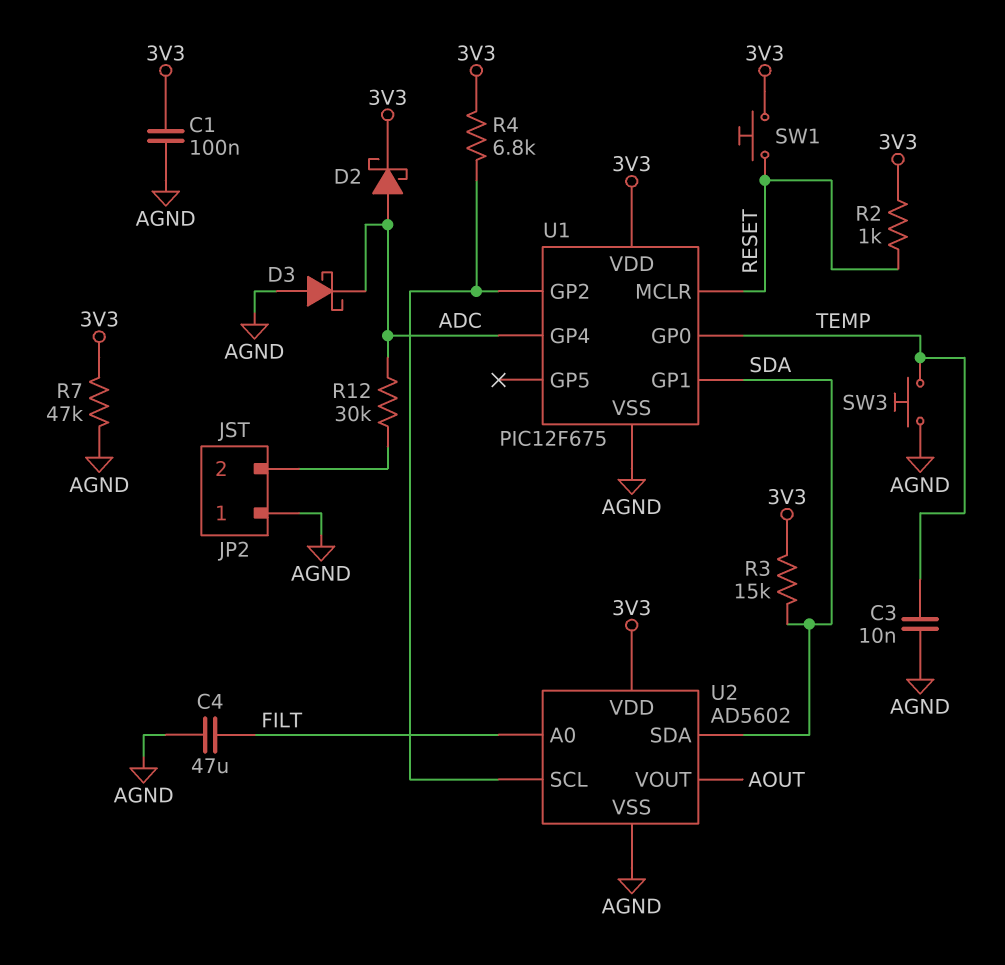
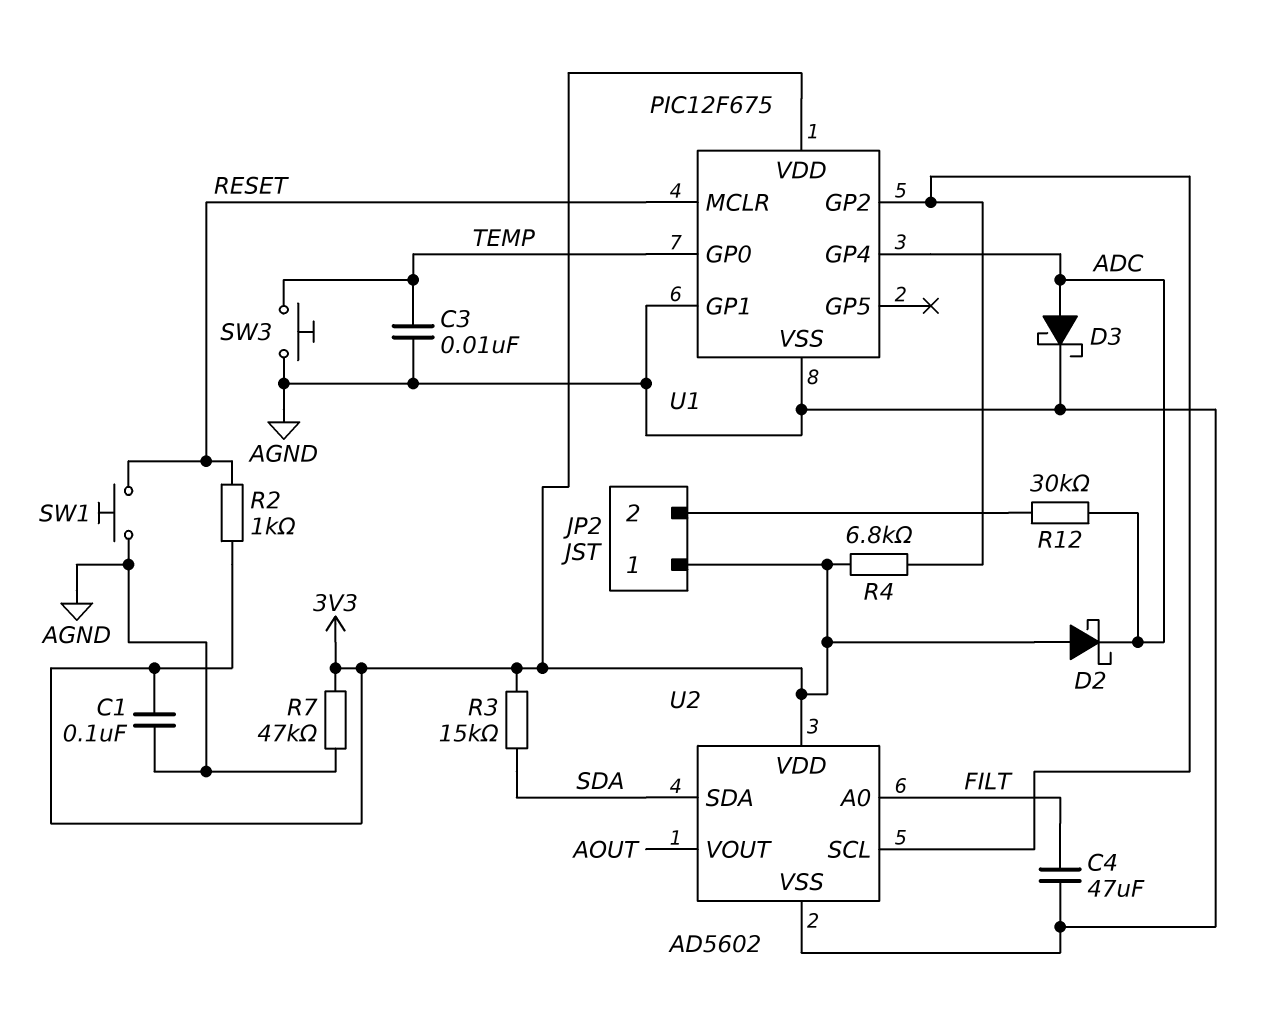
D2: schottky (A ADC, K 3V3) -> schottky (A 3V3, K ADC)
D3: schottky (A AGND, K ADC) -> schottky (A ADC, K AGND)
JP2 pin 1: AGND -> 3V3
SW1: button (3V3, RESET) -> button (AGND, RESET)
U1 pin GP1: SDA -> AGND

